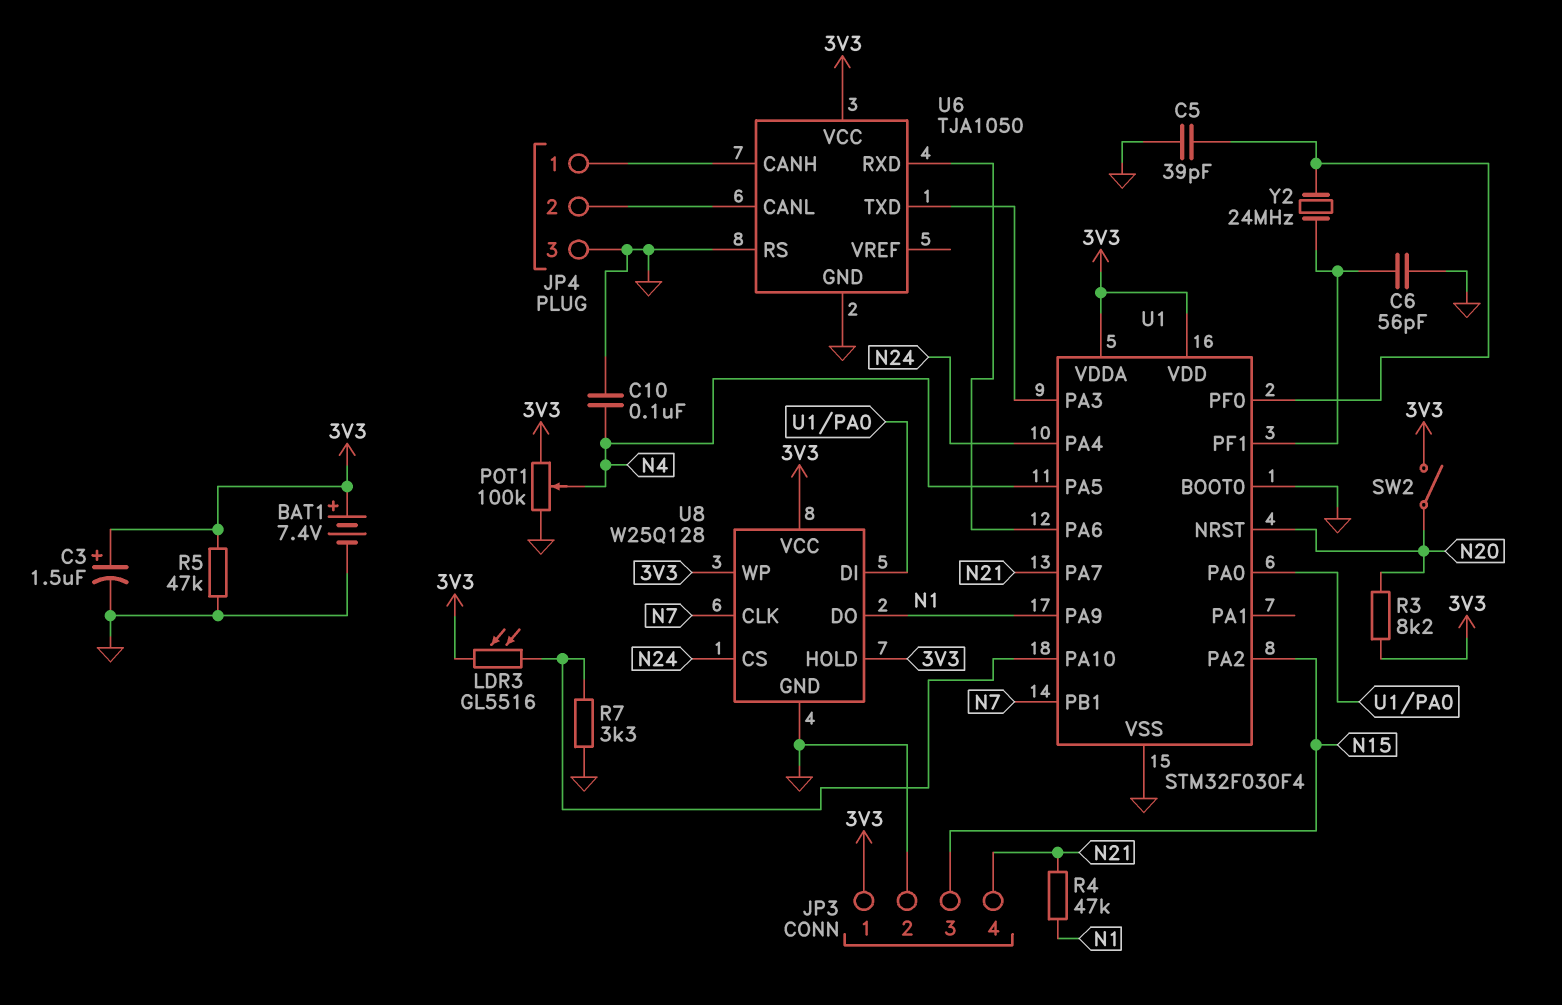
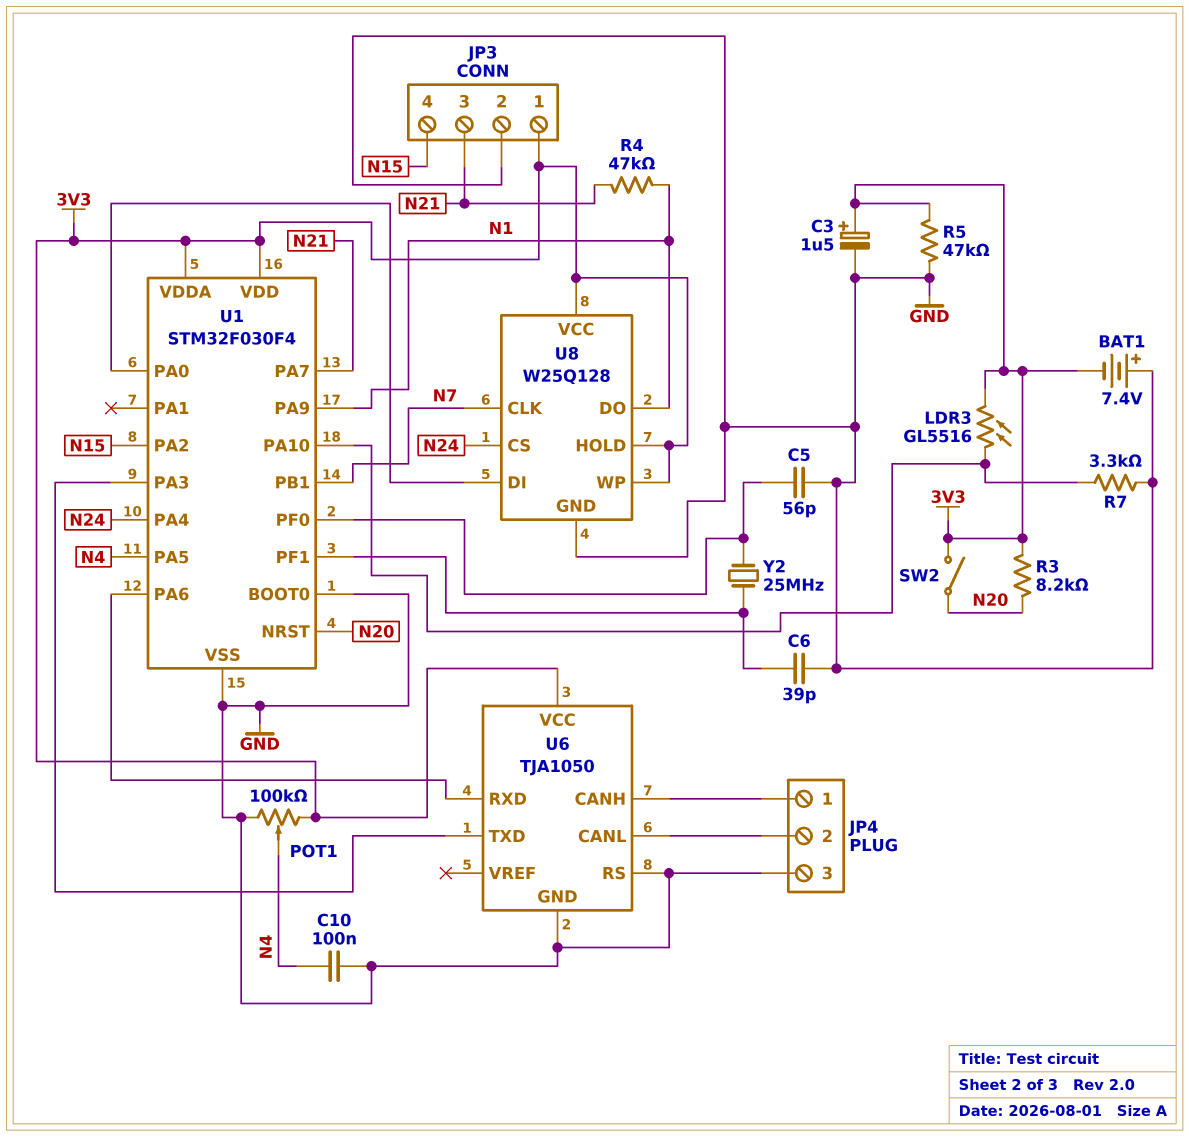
BAT1: 7.4V (plus 3V3, minus GND) -> 7.4V (plus GND, minus 3V3)
C5: 39pF (GND, U1/PF0) -> 56pF (GND, U1/PF0)
C6: 56pF (GND, U1/PF1) -> 39pF (GND, U1/PF1)
JP3 pin 3: N15 -> N21
JP3 pin 4: N21 -> N15
Y2: 24MHz (U1/PF0, U1/PF1) -> 25MHz (U1/PF0, U1/PF1)

